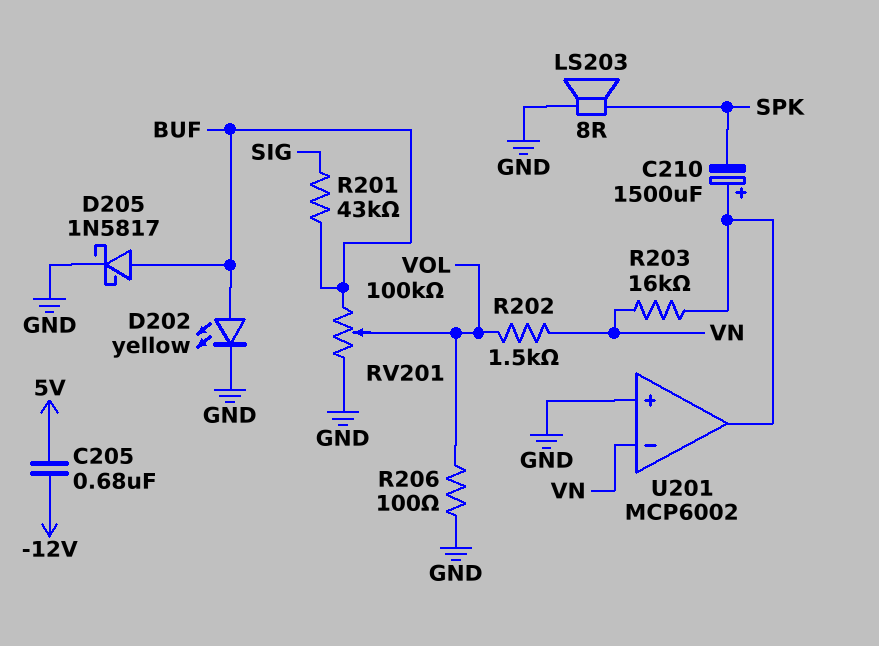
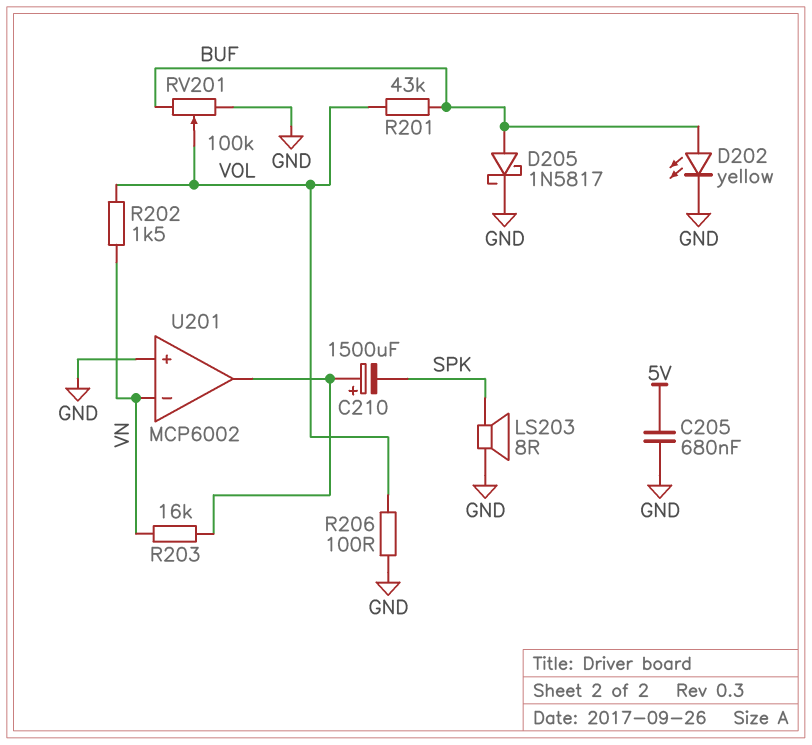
C205: 680nF (-12V, 5V) -> 680nF (5V, GND)
R201: 43k (BUF, SIG) -> 43k (BUF, VOL)

